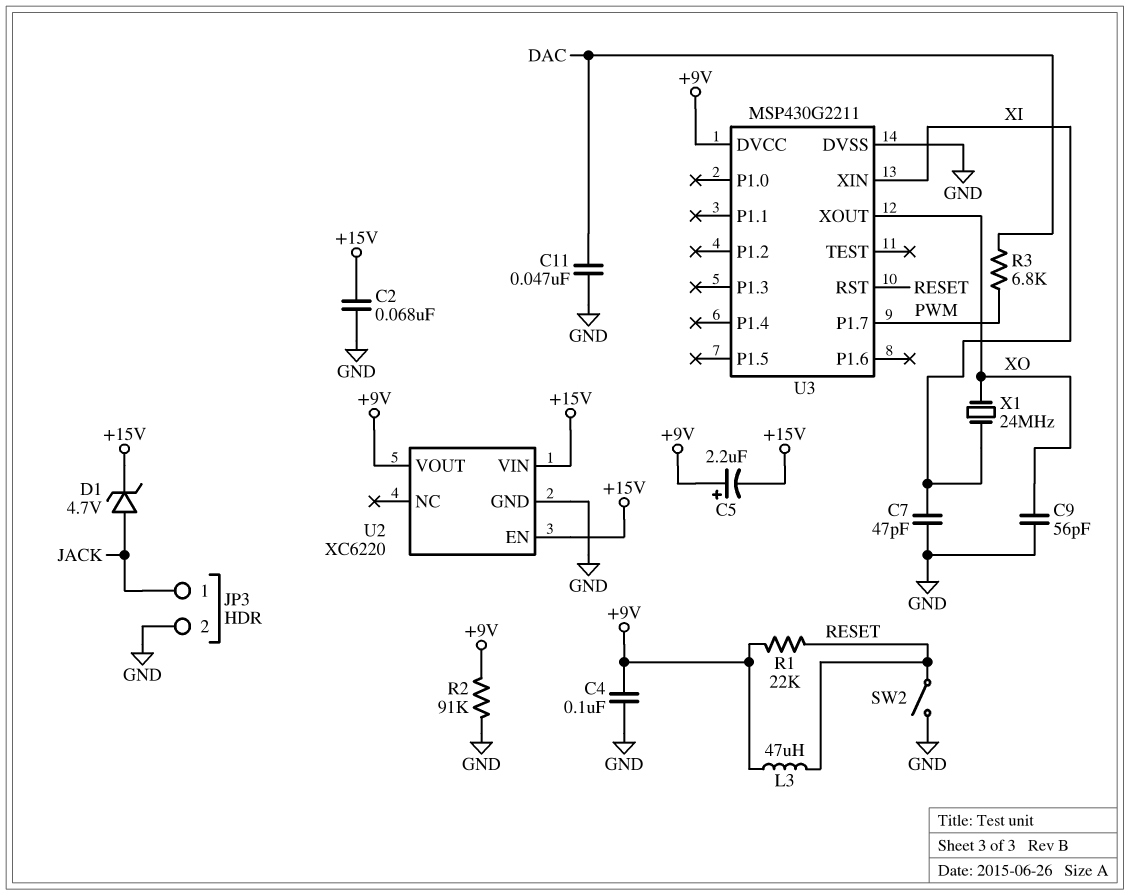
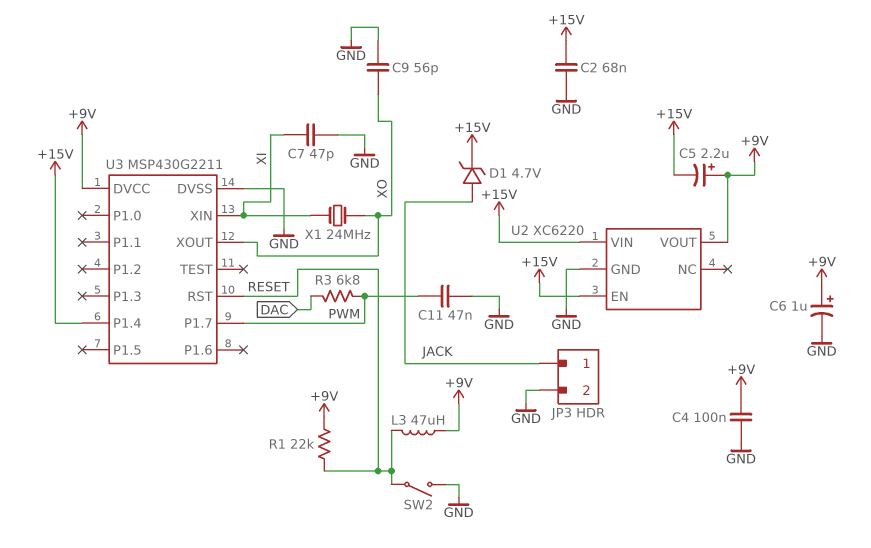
C6: none -> 1uF (plus +9V, minus GND)
C11: 47nF (DAC, GND) -> 47nF (GND, PWM)
R2: 91k (+9V, GND) -> none
U3 pin P1.4: none -> +15V

